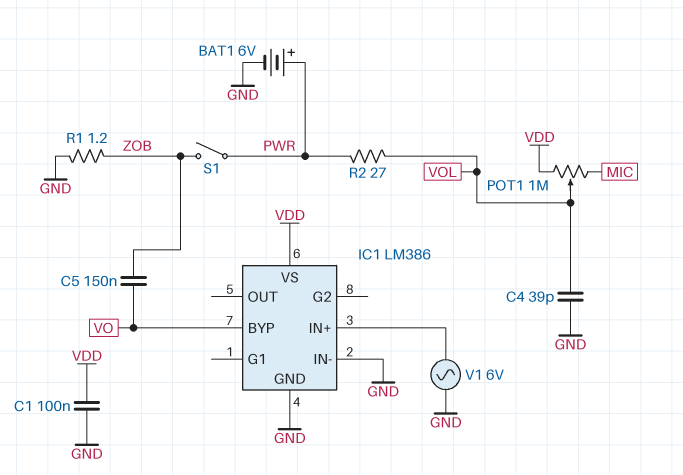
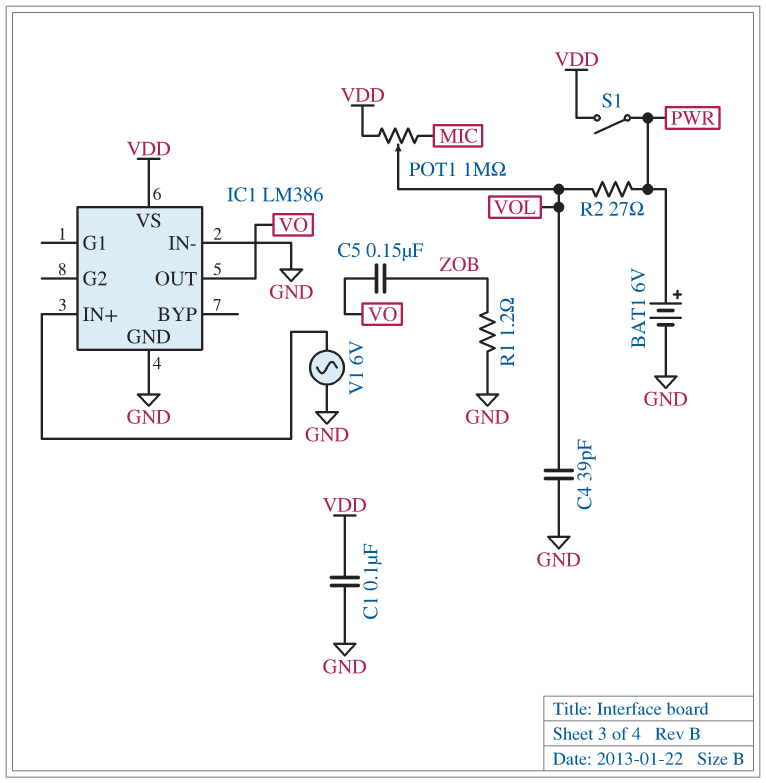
IC1 pin BYP: VO -> none
IC1 pin OUT: none -> VO
S1: switch (PWR, ZOB) -> switch (PWR, VDD)

